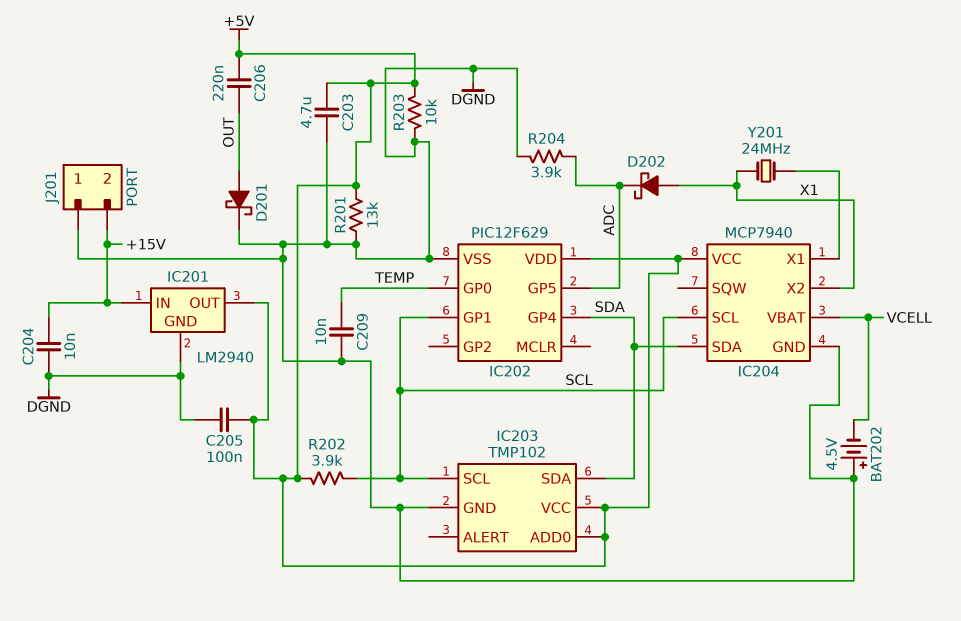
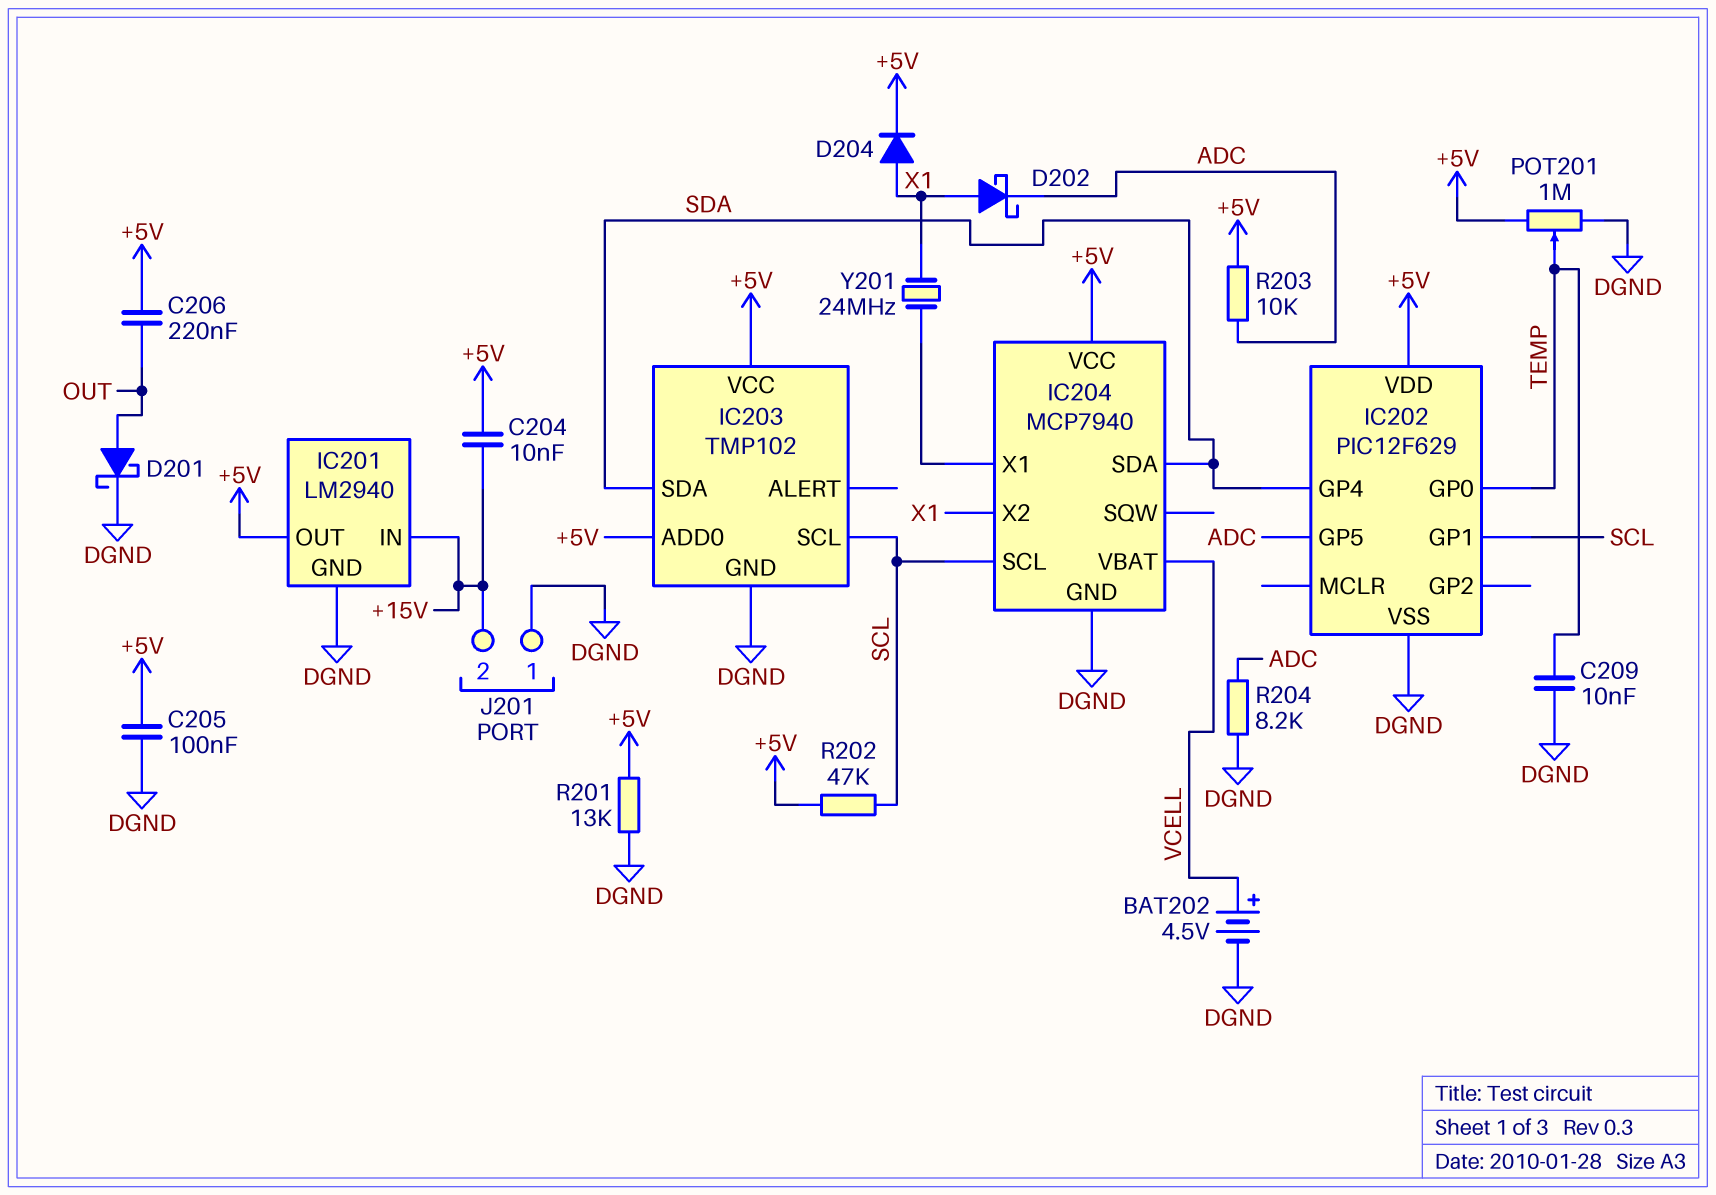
BAT202: 4.5V (plus DGND, minus VCELL) -> 4.5V (plus VCELL, minus DGND)
C203: 4.7uF (+5V, DGND) -> none
C204: 10nF (+15V, DGND) -> 10nF (+5V, +15V)
D204: none -> diode (A X1, K +5V)
POT201: none -> 1M (+5V, DGND, wiper TEMP)
R202: 3.9k (+5V, SCL) -> 47k (+5V, SCL)
R203: 10k (+5V, DGND) -> 10k (+5V, ADC)
R204: 3.9k (ADC, DGND) -> 8.2k (ADC, DGND)

